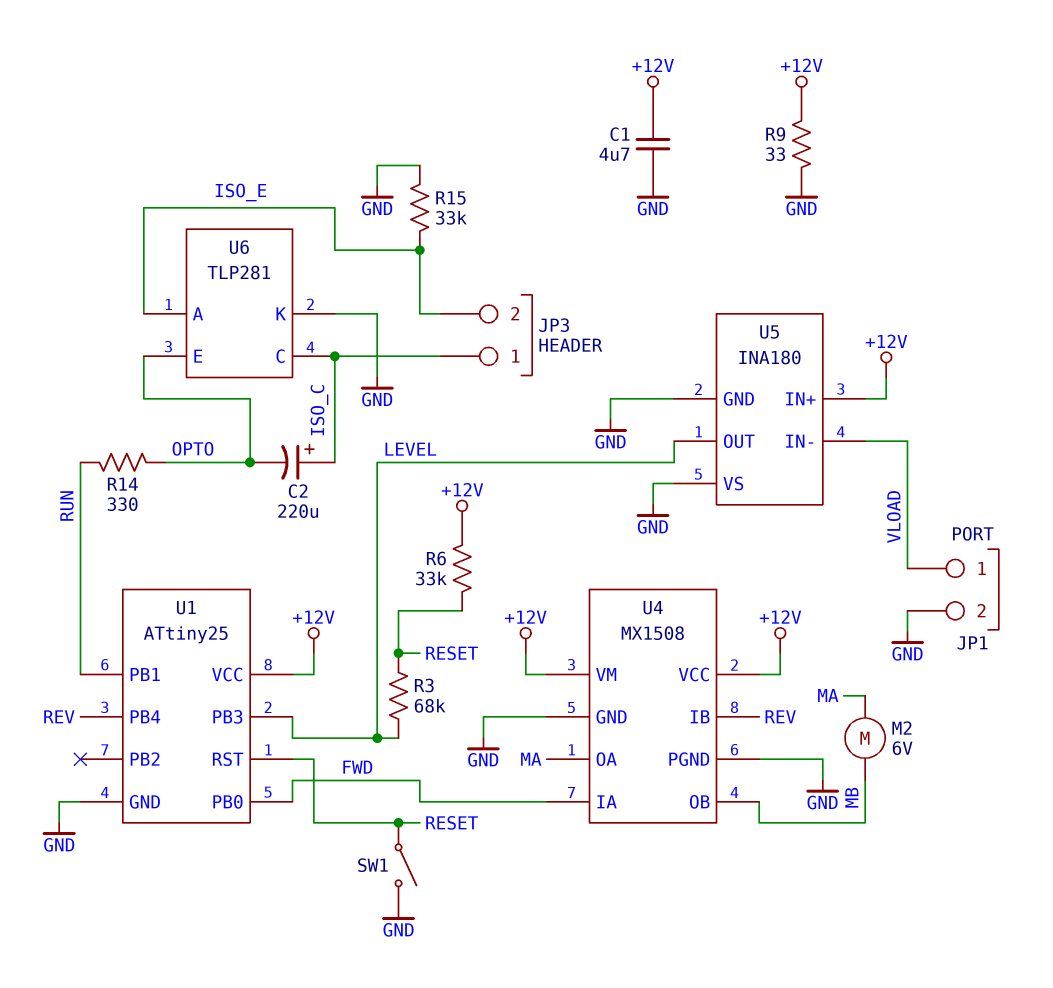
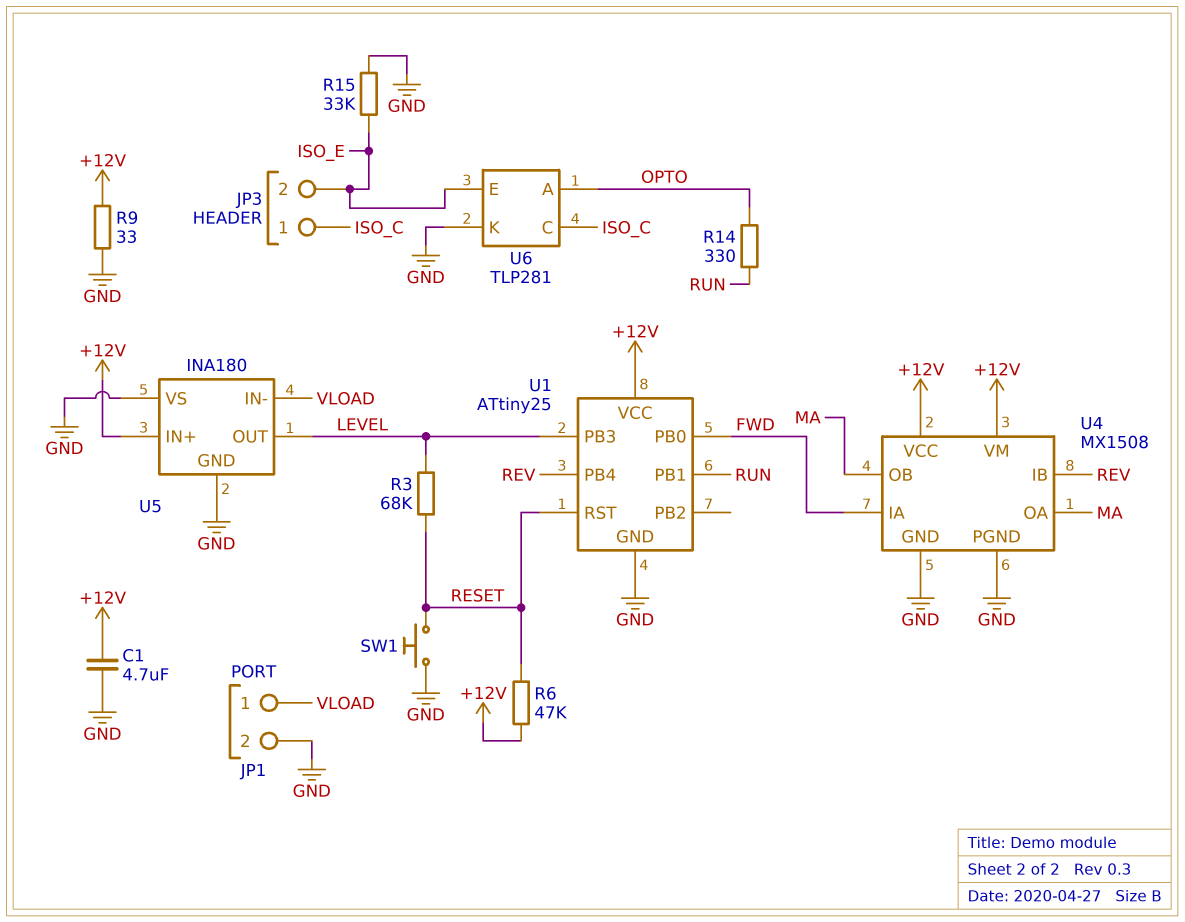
C2: 220uF (plus ISO_C, minus OPTO) -> none
M2: motor 6V (MA, MB) -> none
R6: 33k (+12V, RESET) -> 47k (+12V, RESET)
SW1: switch (GND, RESET) -> button (GND, RESET)
U4 pin OB: MB -> MA
U6 pin A: ISO_E -> OPTO
U6 pin E: OPTO -> ISO_E

